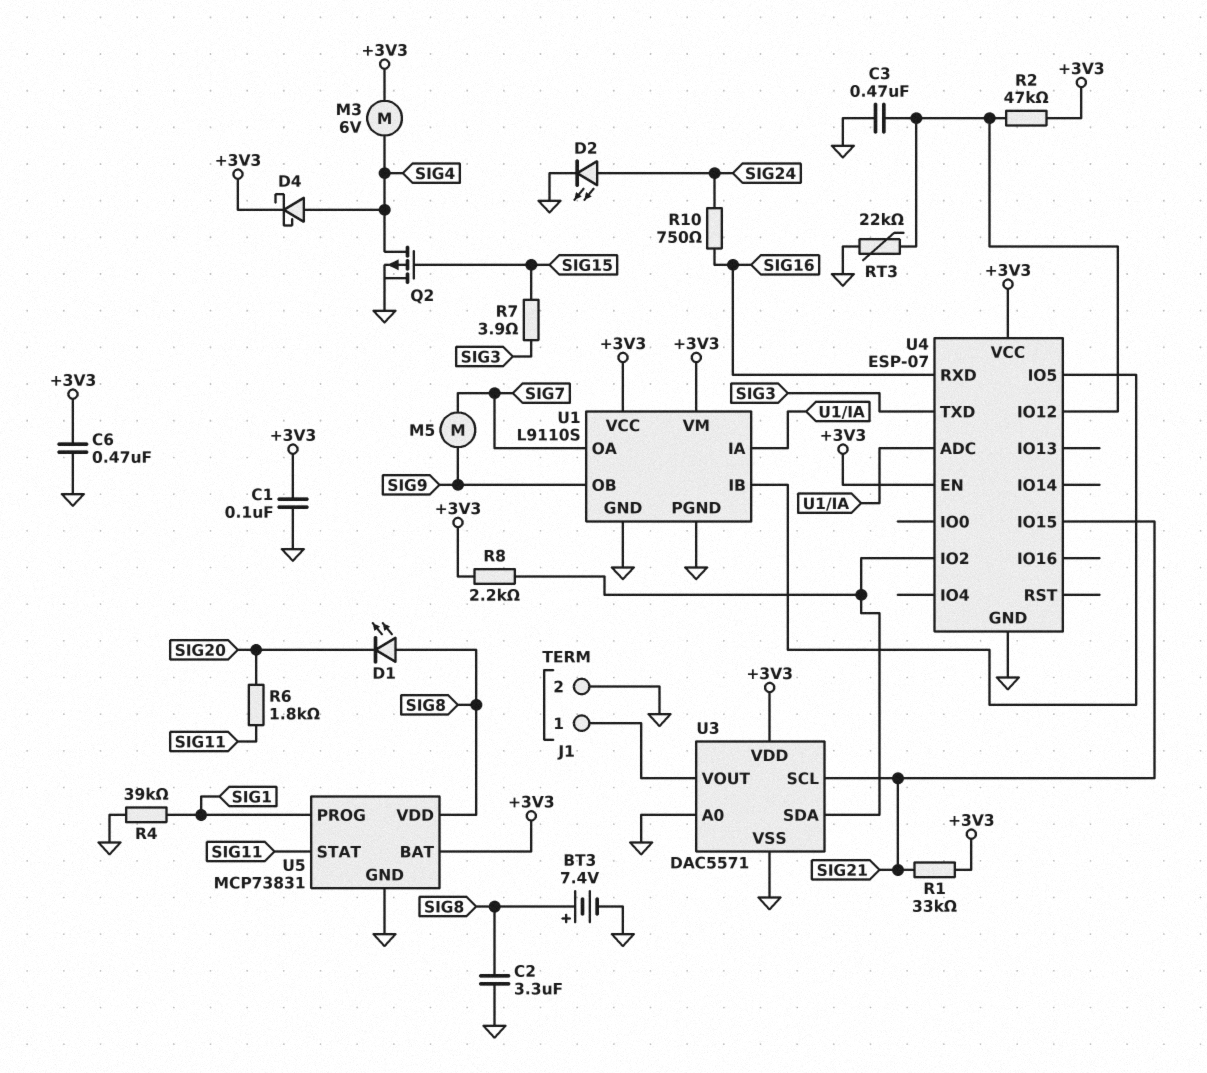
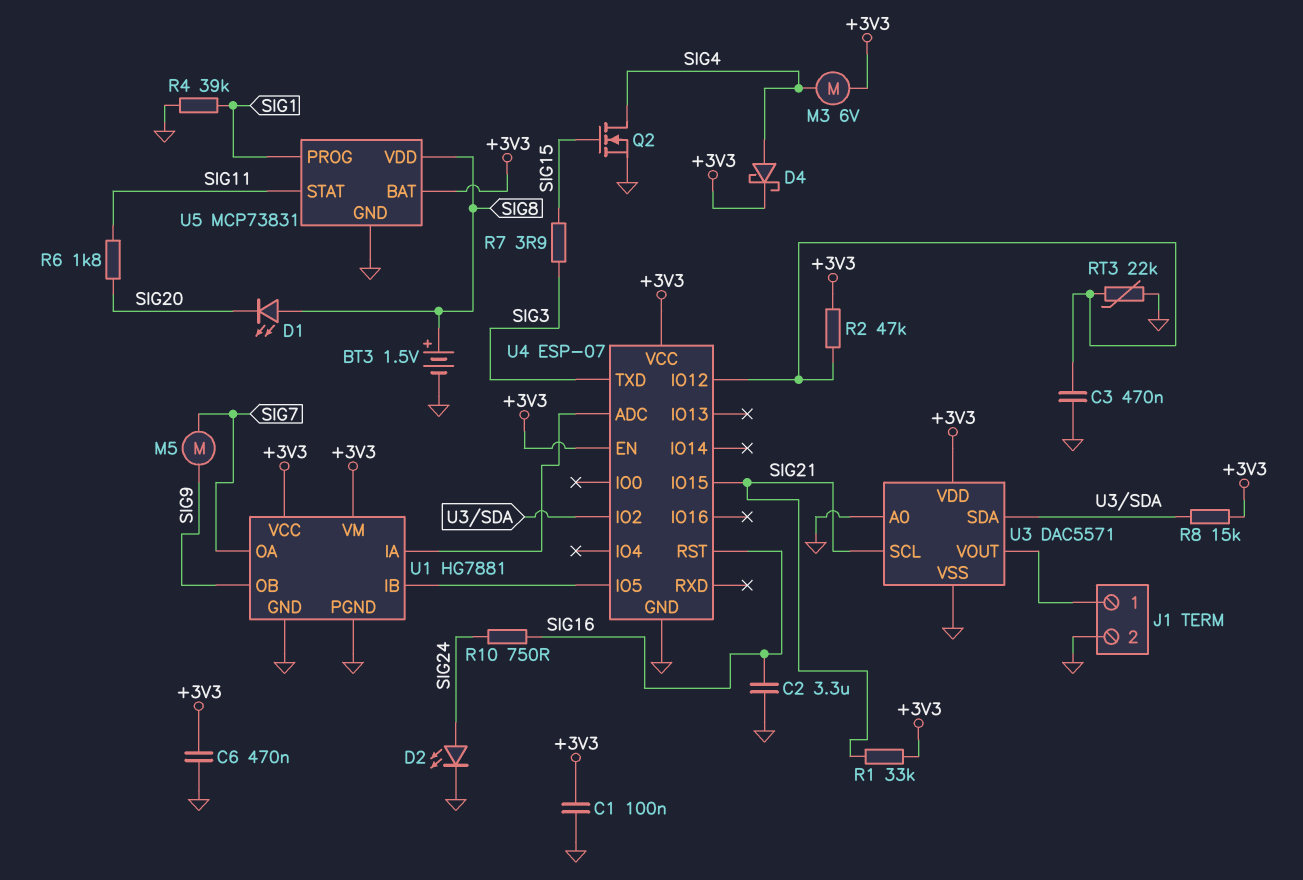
BT3: 7.4V (plus SIG8, minus GND) -> 1.5V (plus SIG8, minus GND)
C2: 3.3uF (GND, SIG8) -> 3.3uF (GND, SIG16)
Q2: PMOS (G SIG15, D SIG4, S GND) -> NMOS (G SIG15, D SIG4, S GND)
R8: 2.2k (+3V3, U3/SDA) -> 15k (+3V3, U3/SDA)
U1: L9110S -> HG7881
U4 pin RST: none -> SIG16
U4 pin RXD: SIG16 -> none

